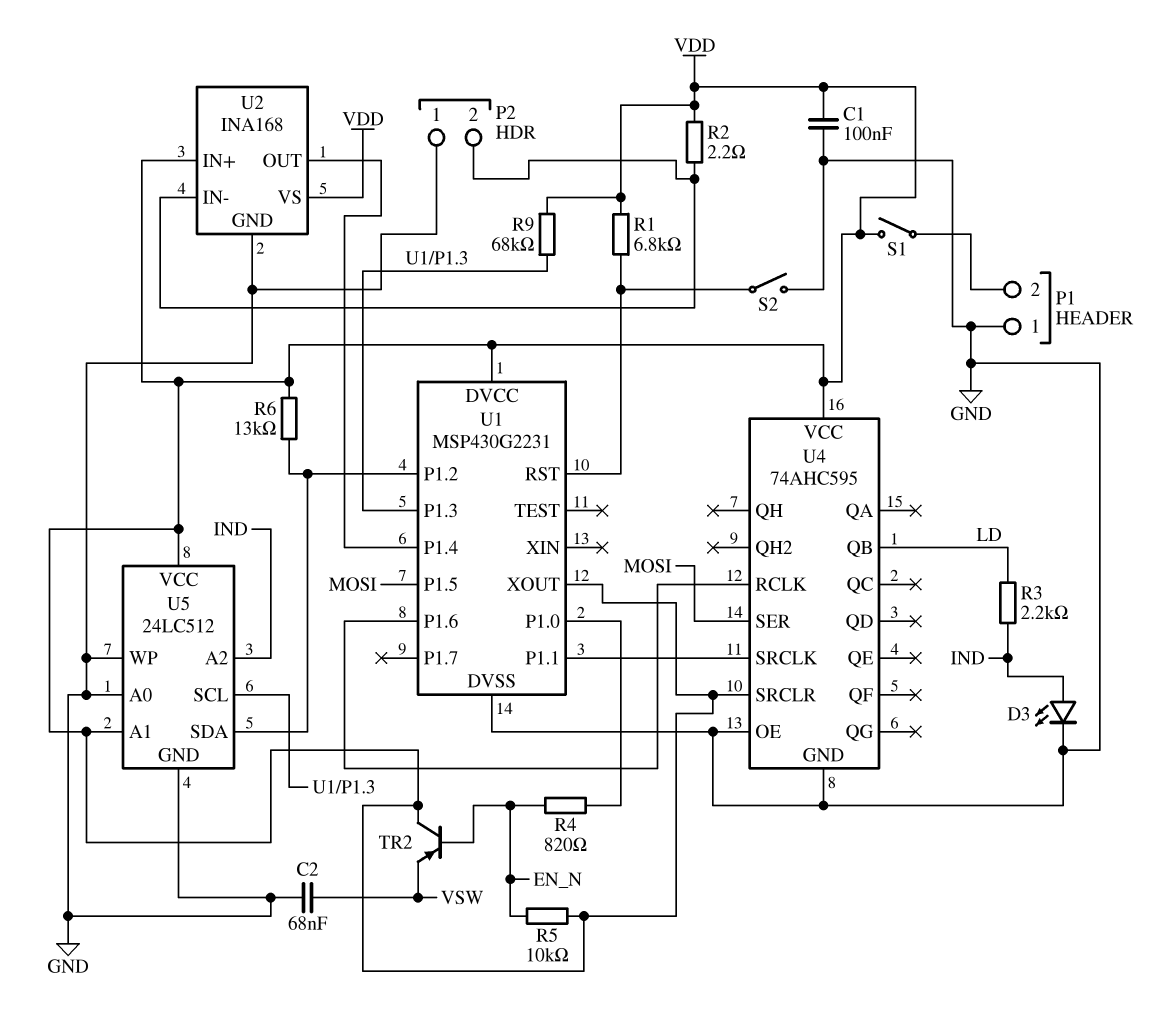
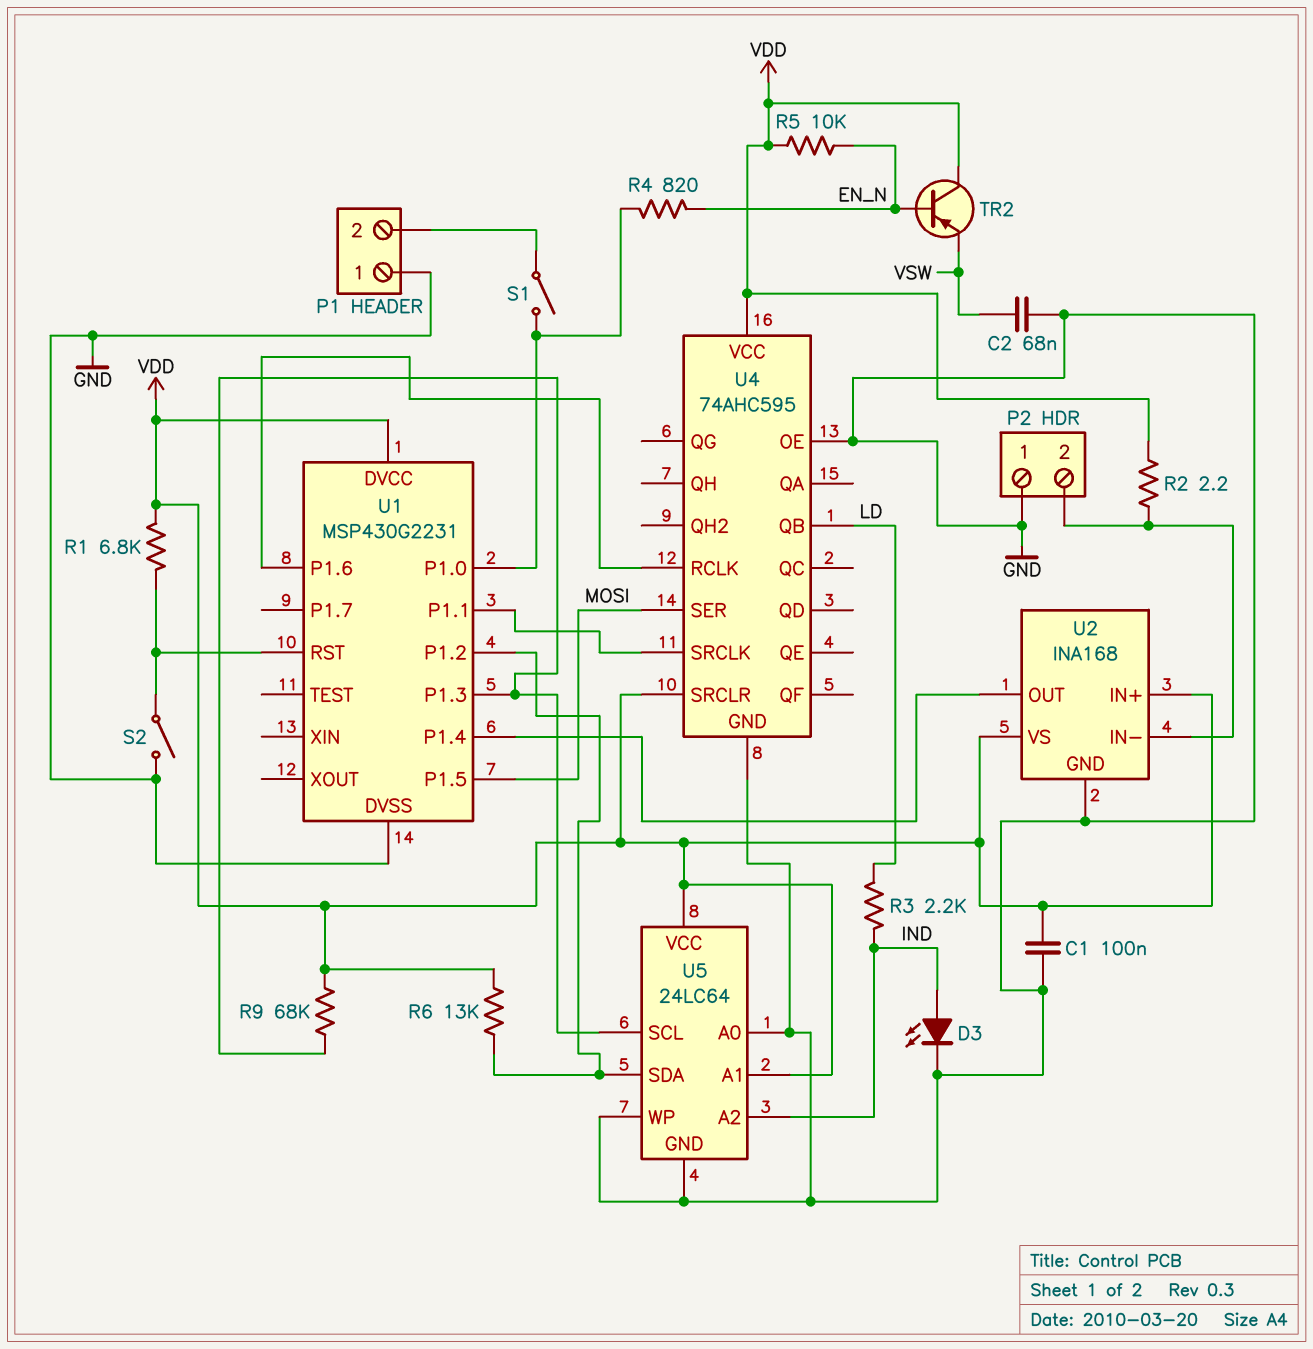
S1: switch (P1/2, VDD) -> switch (P1/2, U1/P1.0)
U1 pin XOUT: VDD -> none
U5: 24LC512 -> 24LC64

